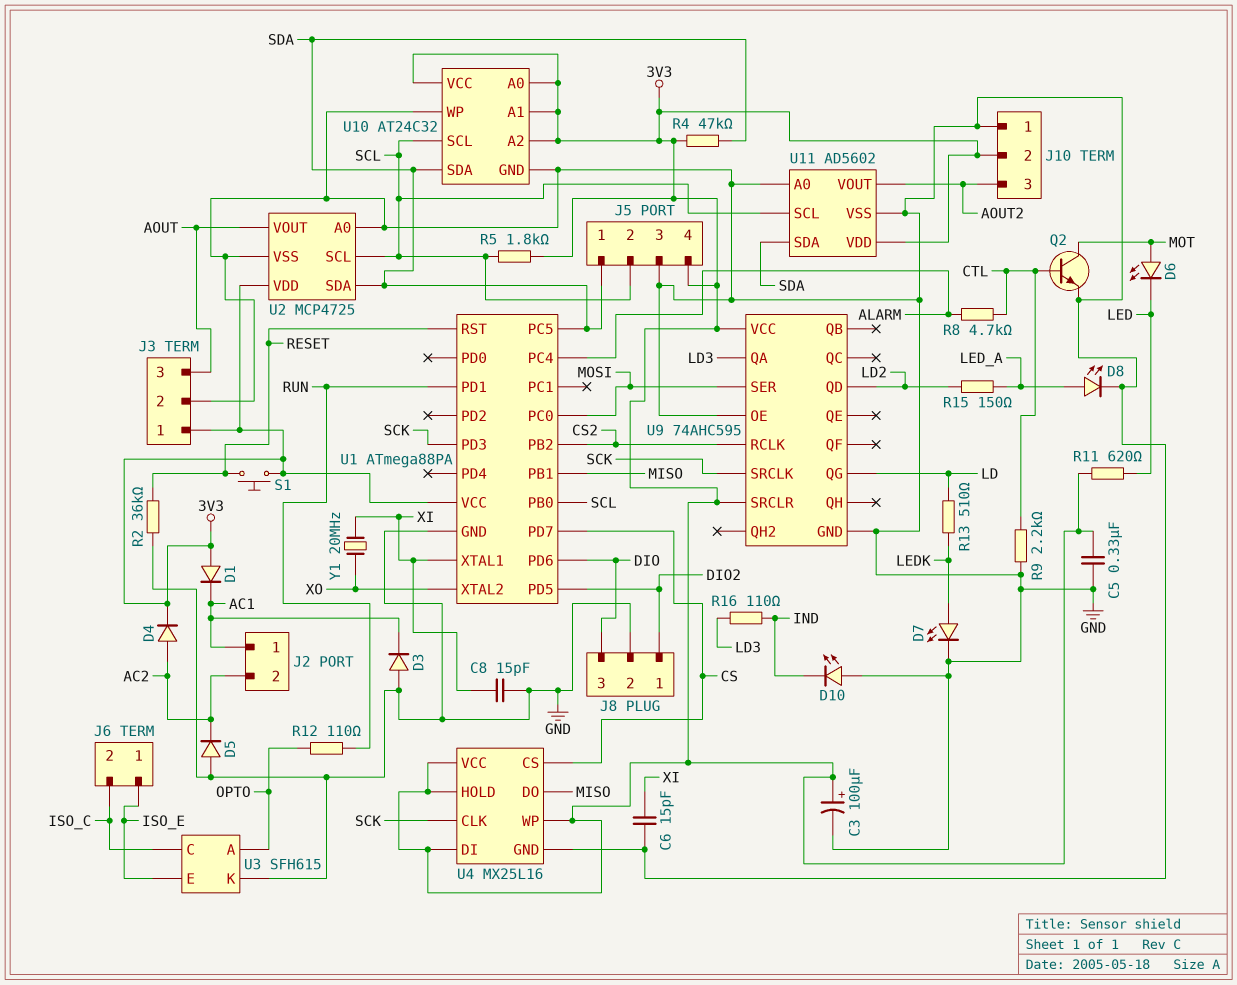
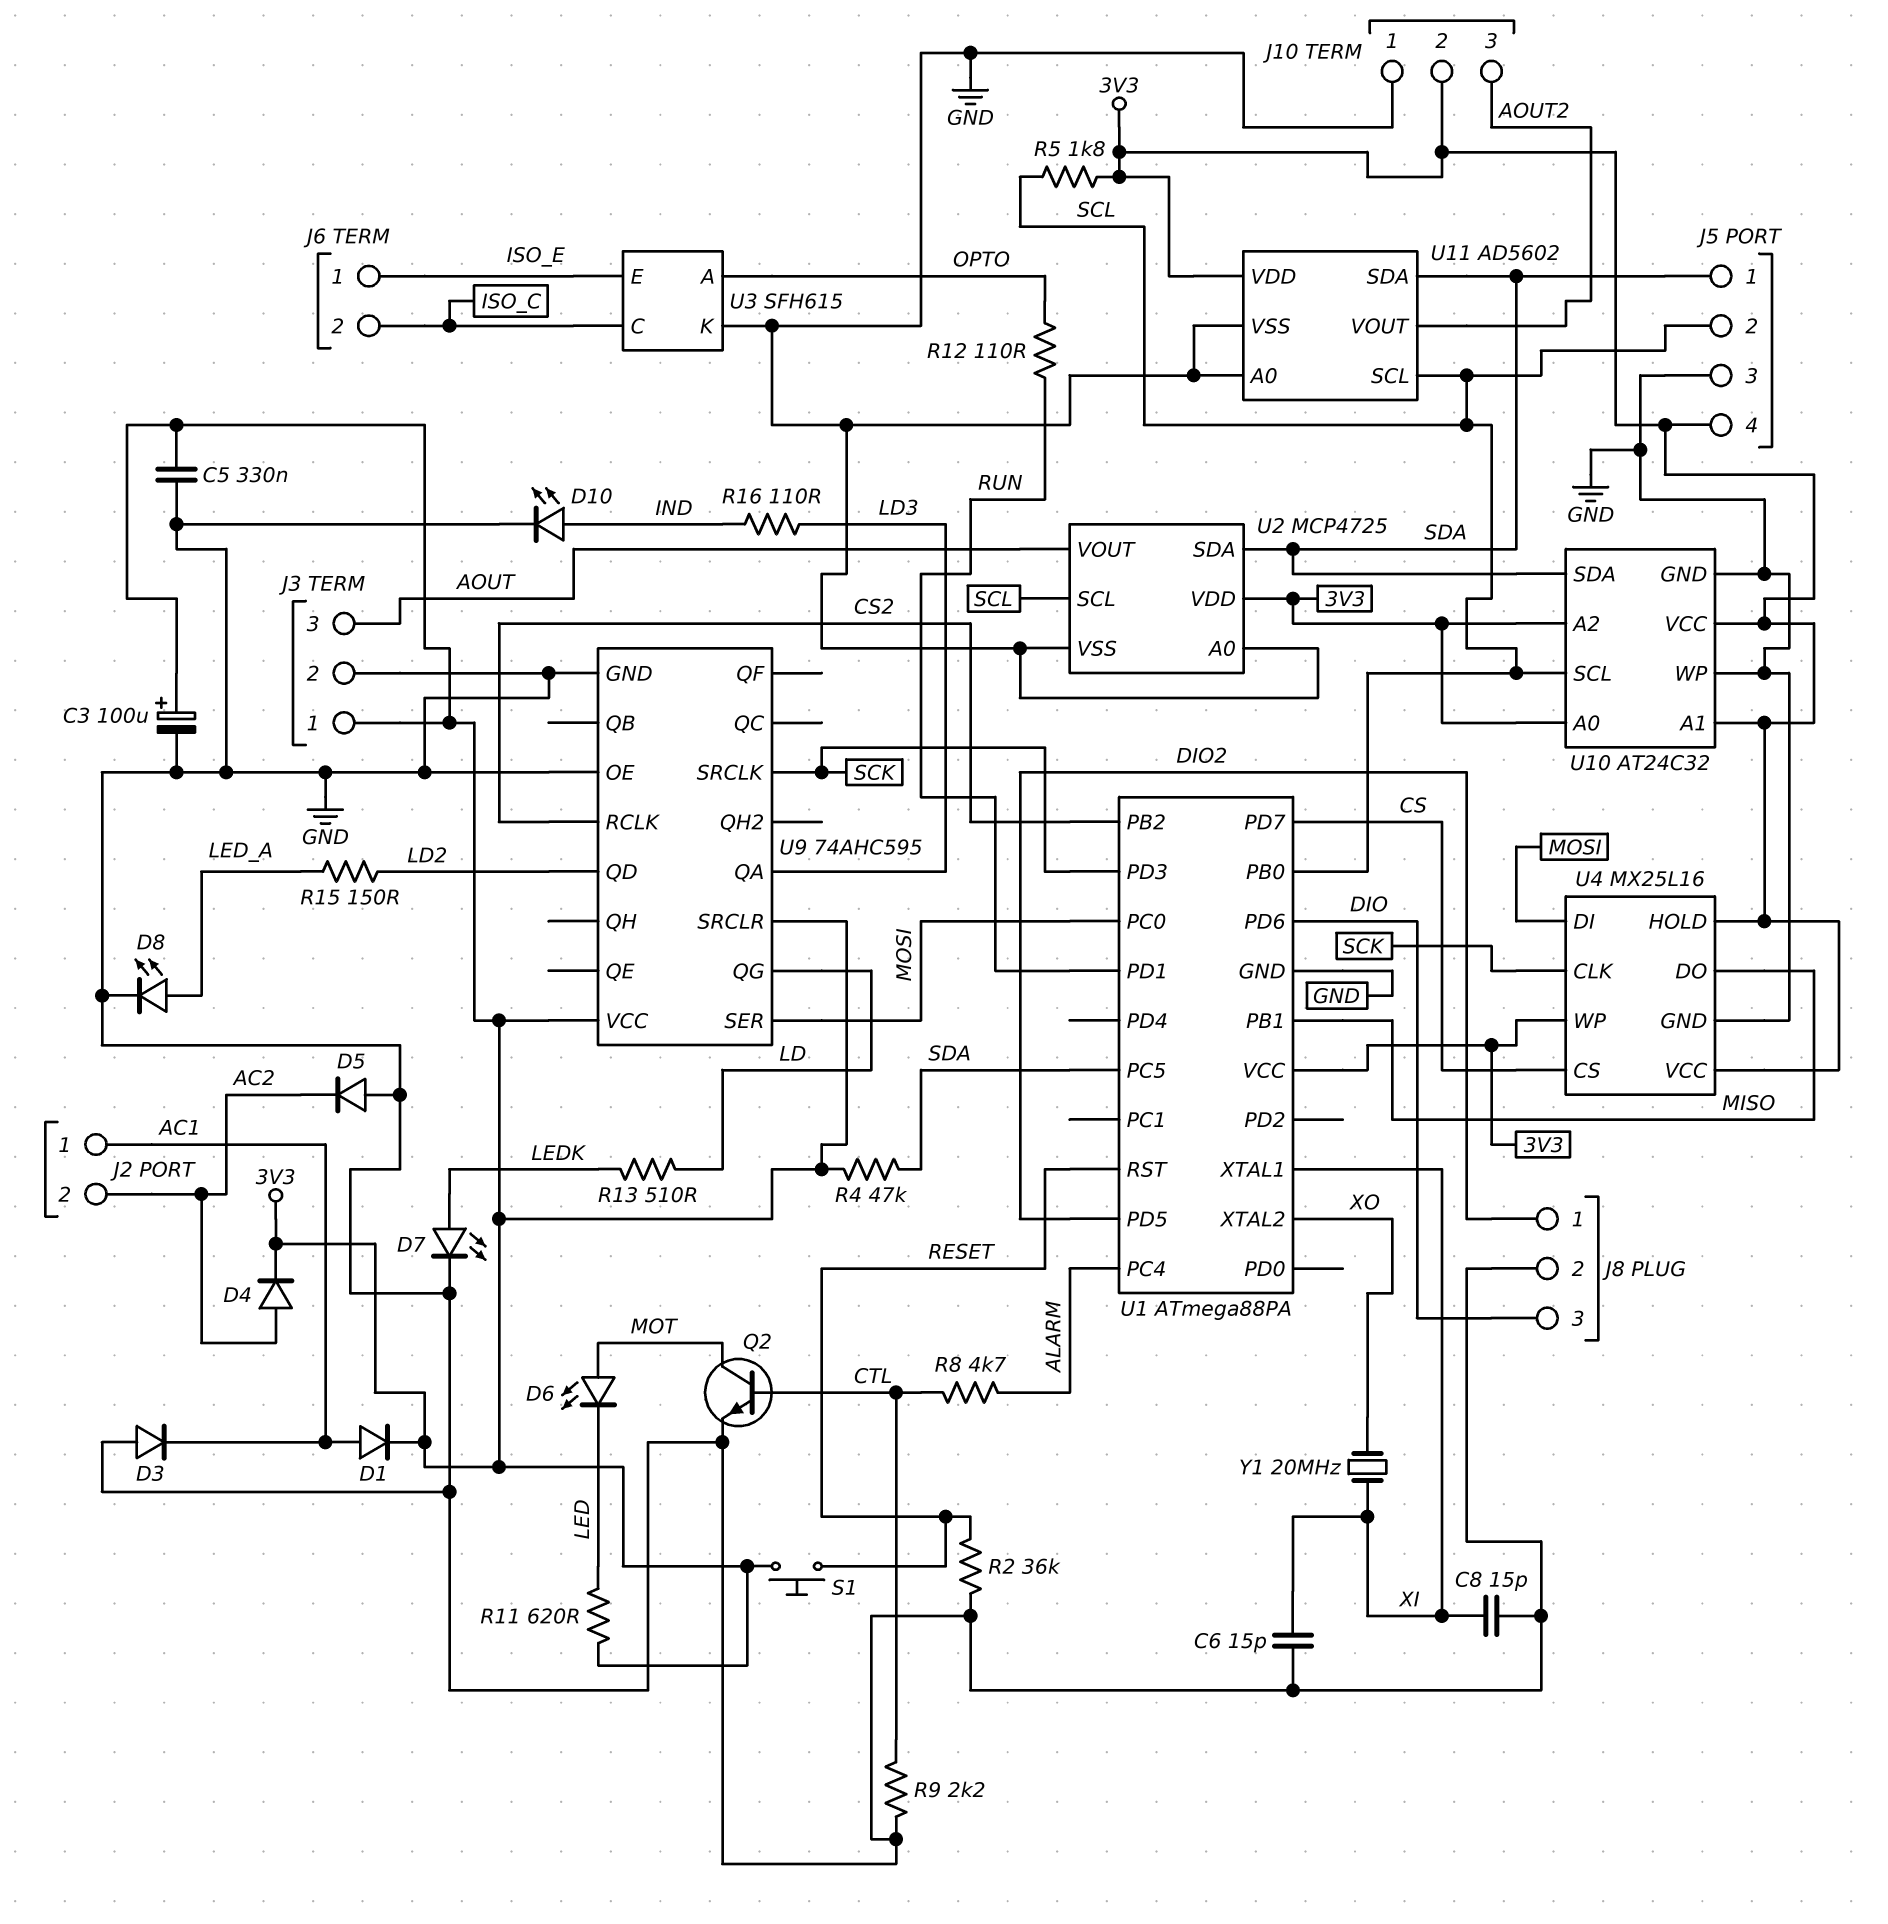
D1: diode (A 3V3, K AC1) -> diode (A AC1, K 3V3)
D10: LED (A GND, K IND) -> LED (A IND, K GND)
U4 pin DI: 3V3 -> MOSI

